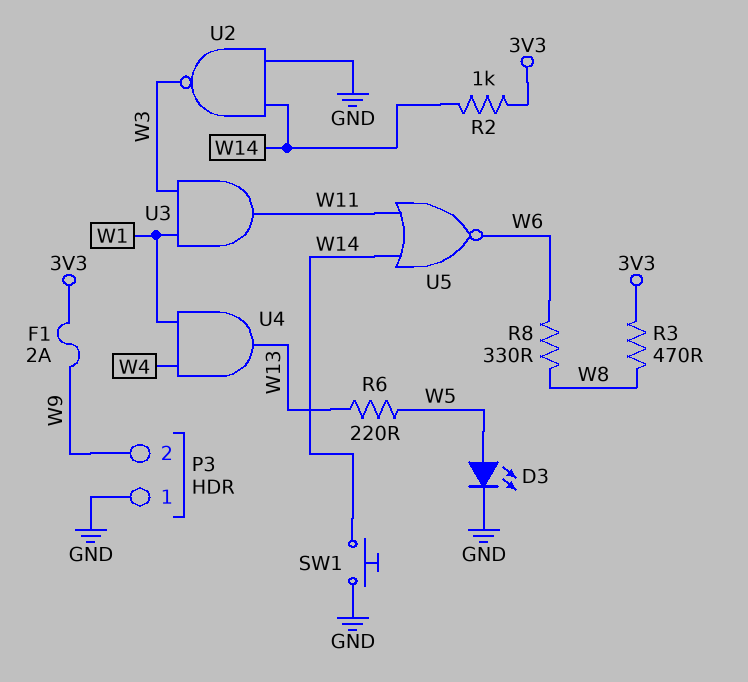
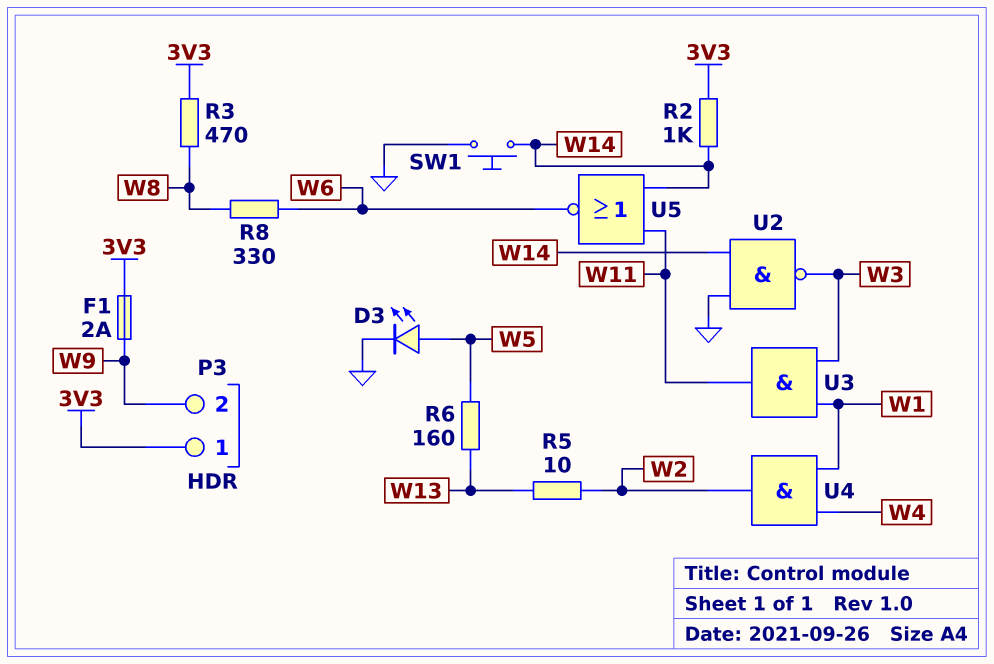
P3 pin 1: GND -> 3V3
R5: none -> 10 (W2, W13)
R6: 220 (W5, W13) -> 160 (W5, W13)
U4: AND (in W1, in W4, out W13) -> AND (in W1, in W4, out W2)

